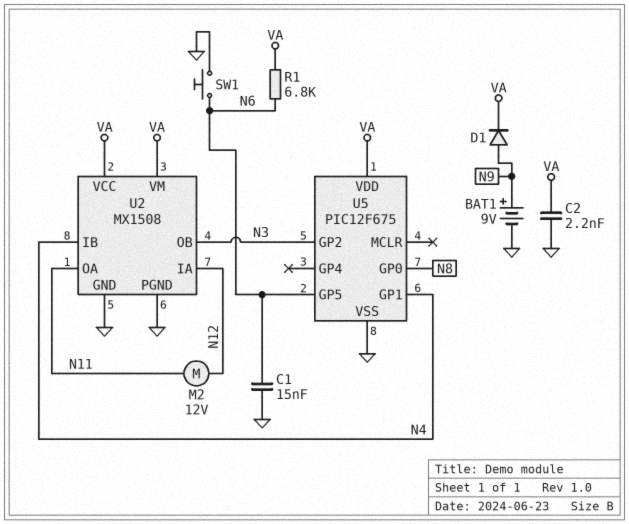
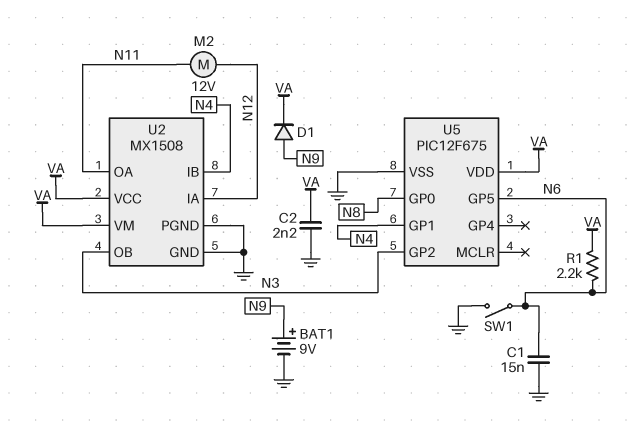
R1: 6.8k (N6, VA) -> 2.2k (N6, VA)
SW1: button (GND, N6) -> switch (GND, N6)

